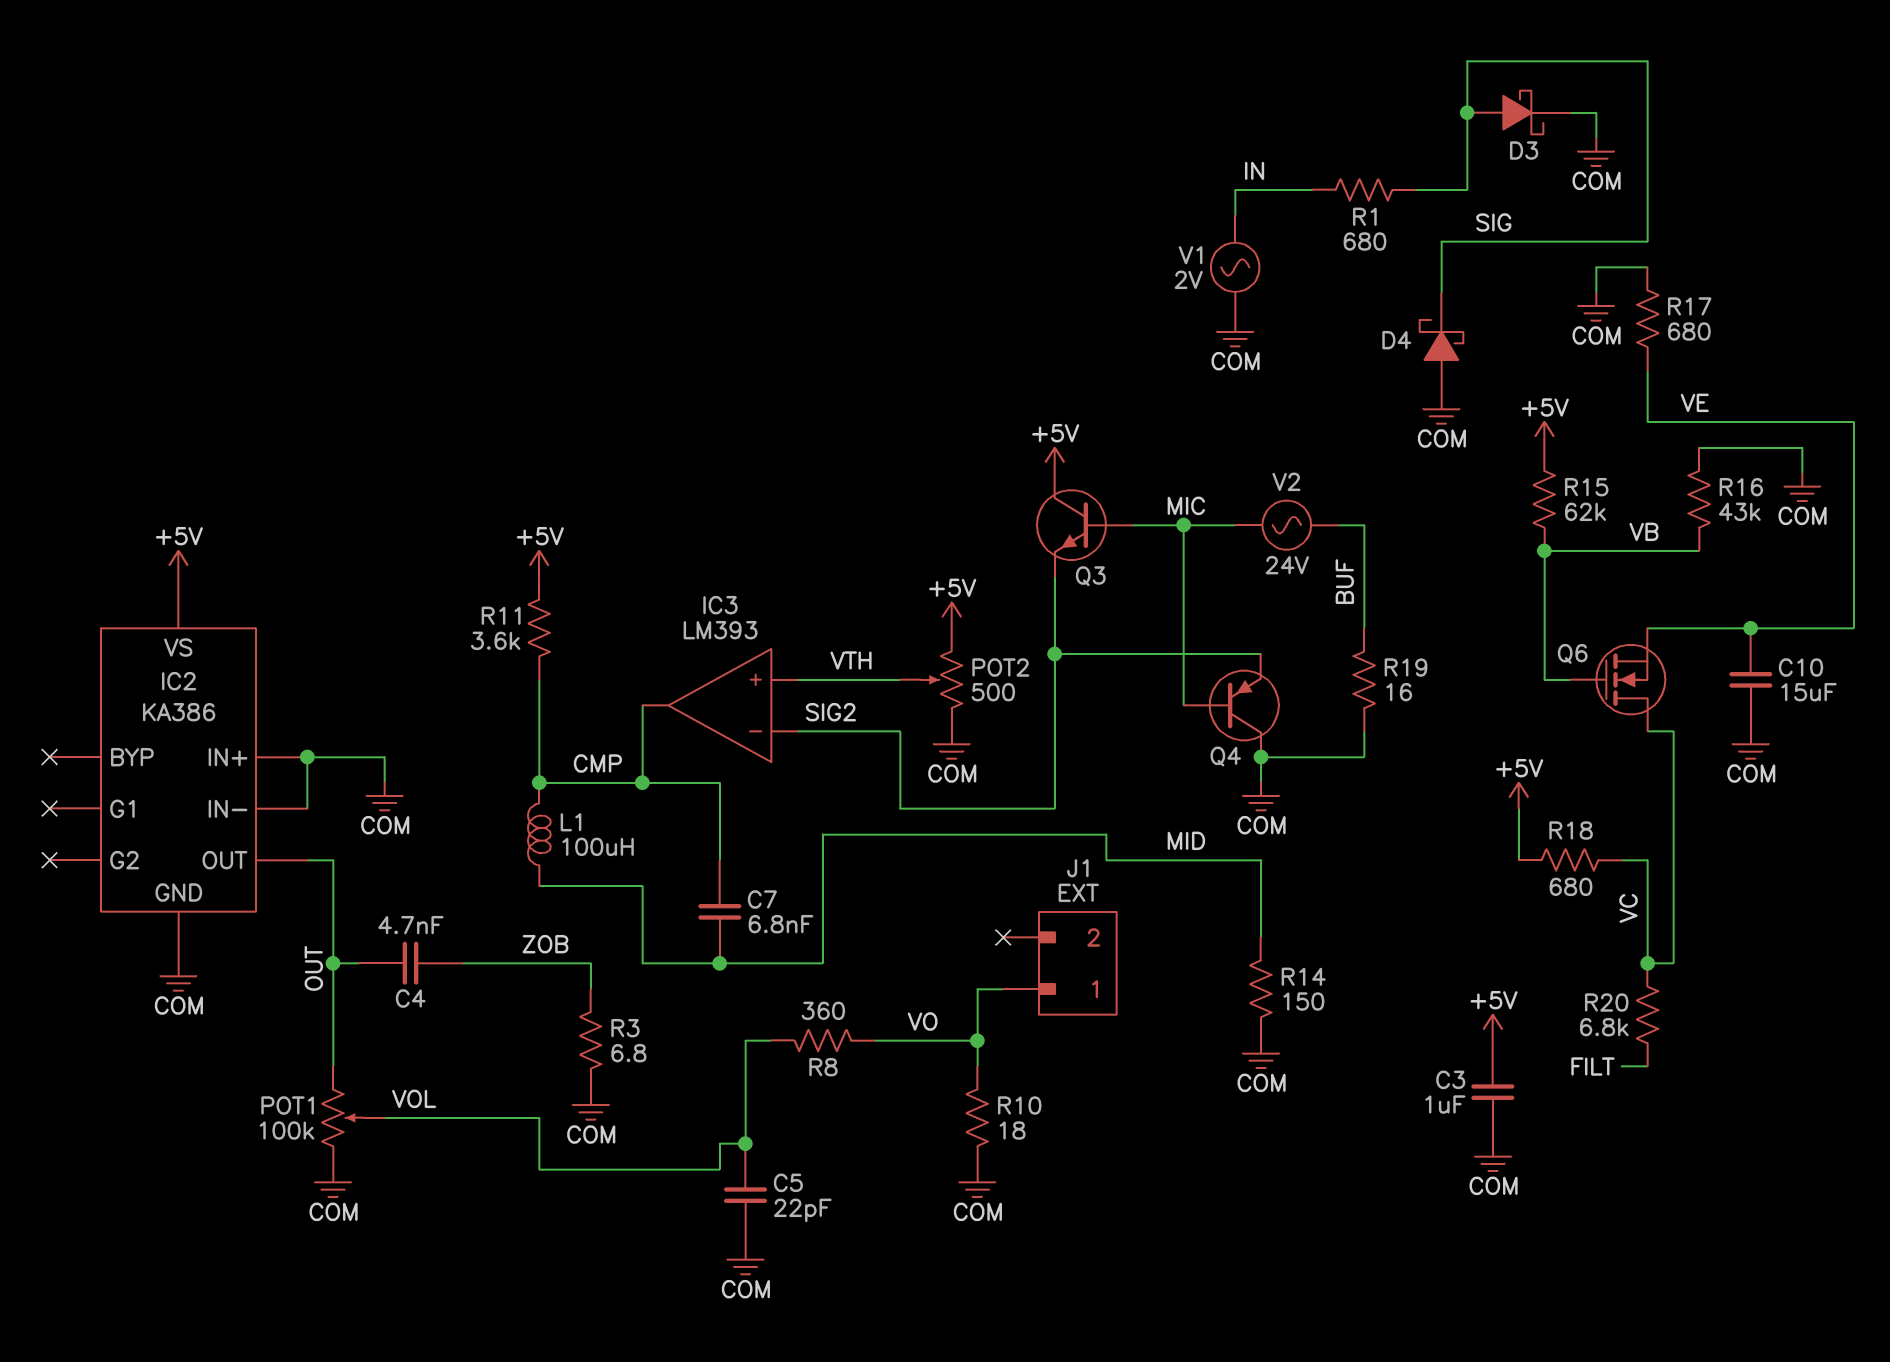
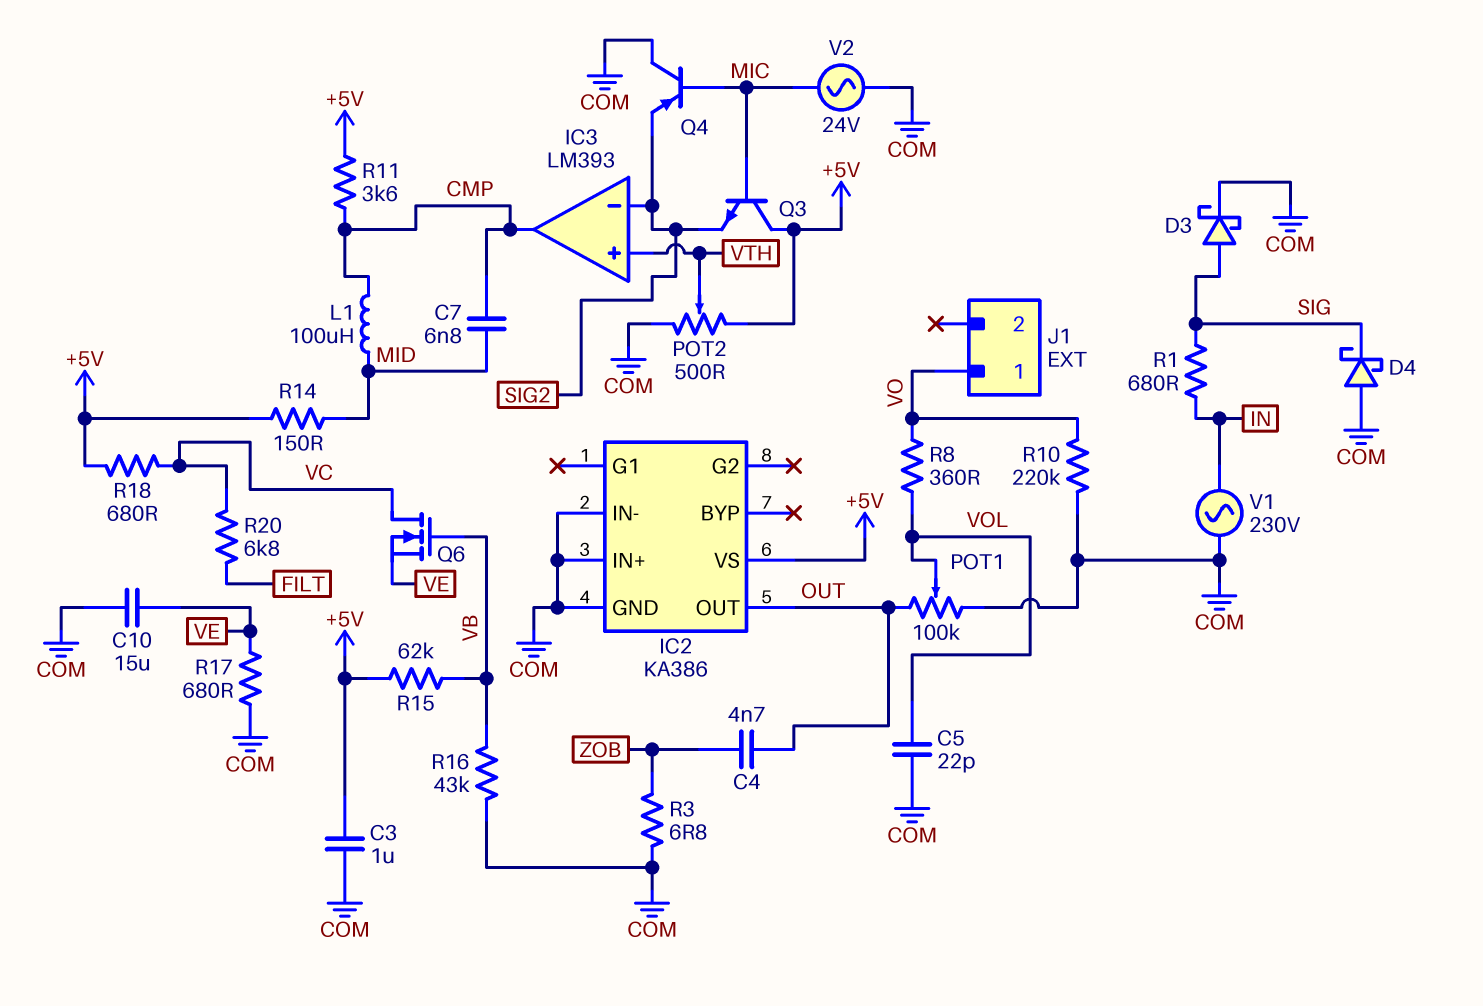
R10: 18 (COM, VO) -> 220k (COM, VO)
R14: 150 (COM, MID) -> 150 (+5V, MID)
R19: 16 (BUF, COM) -> none
V1: AC 2V (COM, IN) -> AC 230V (COM, IN)
V2: AC 24V (BUF, MIC) -> AC 24V (COM, MIC)

